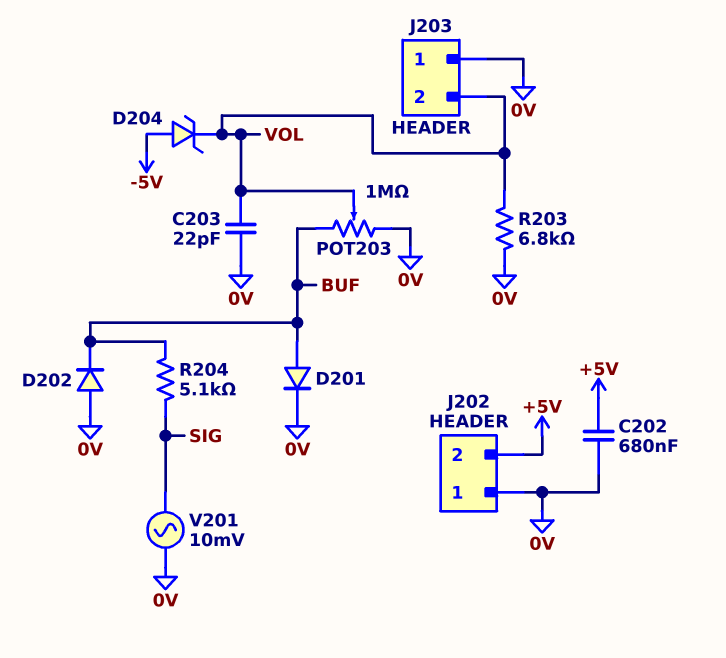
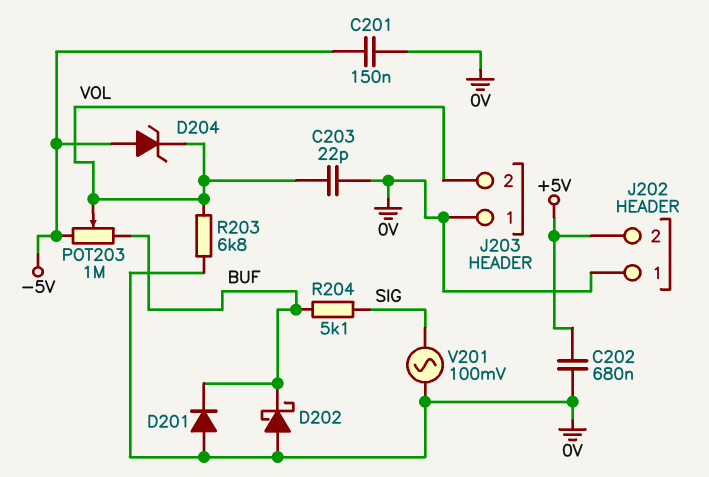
C201: none -> 150nF (-5V, 0V)
D201: diode (A BUF, K 0V) -> diode (A 0V, K BUF)
D202: diode (A 0V, K BUF) -> schottky (A 0V, K BUF)
POT203: 1M (0V, BUF, wiper VOL) -> 1M (-5V, BUF, wiper VOL)
V201: AC 10mV (0V, SIG) -> AC 100mV (0V, SIG)

